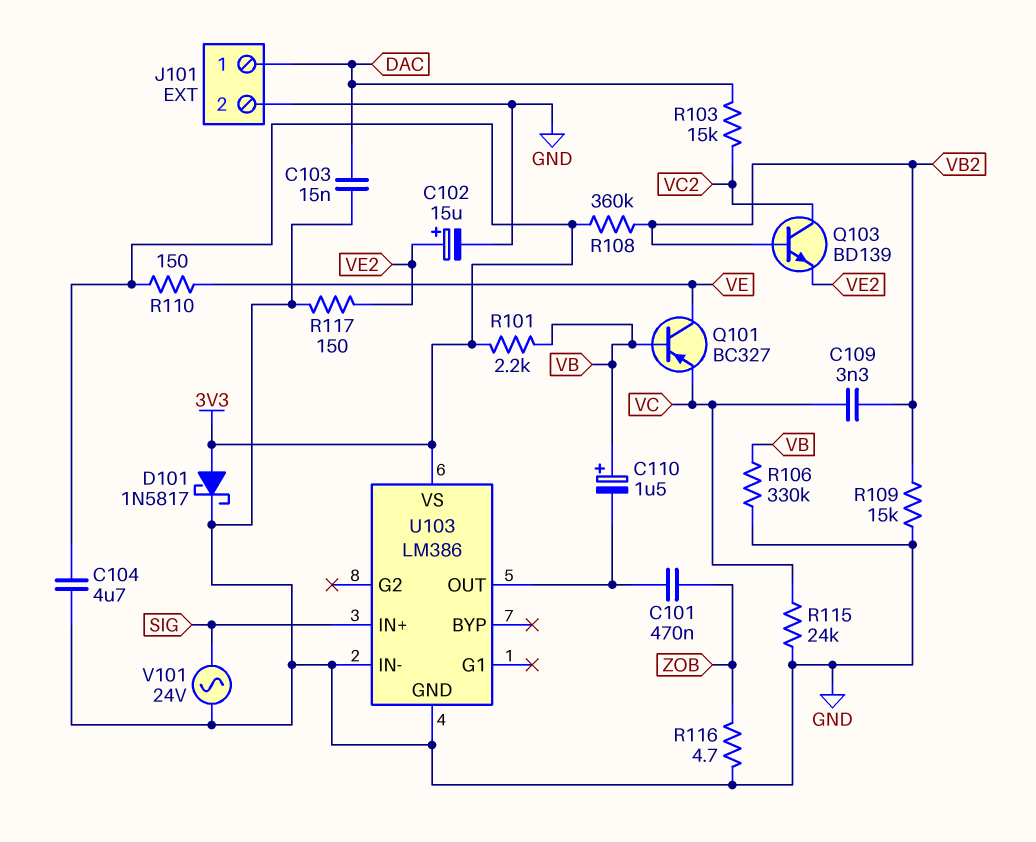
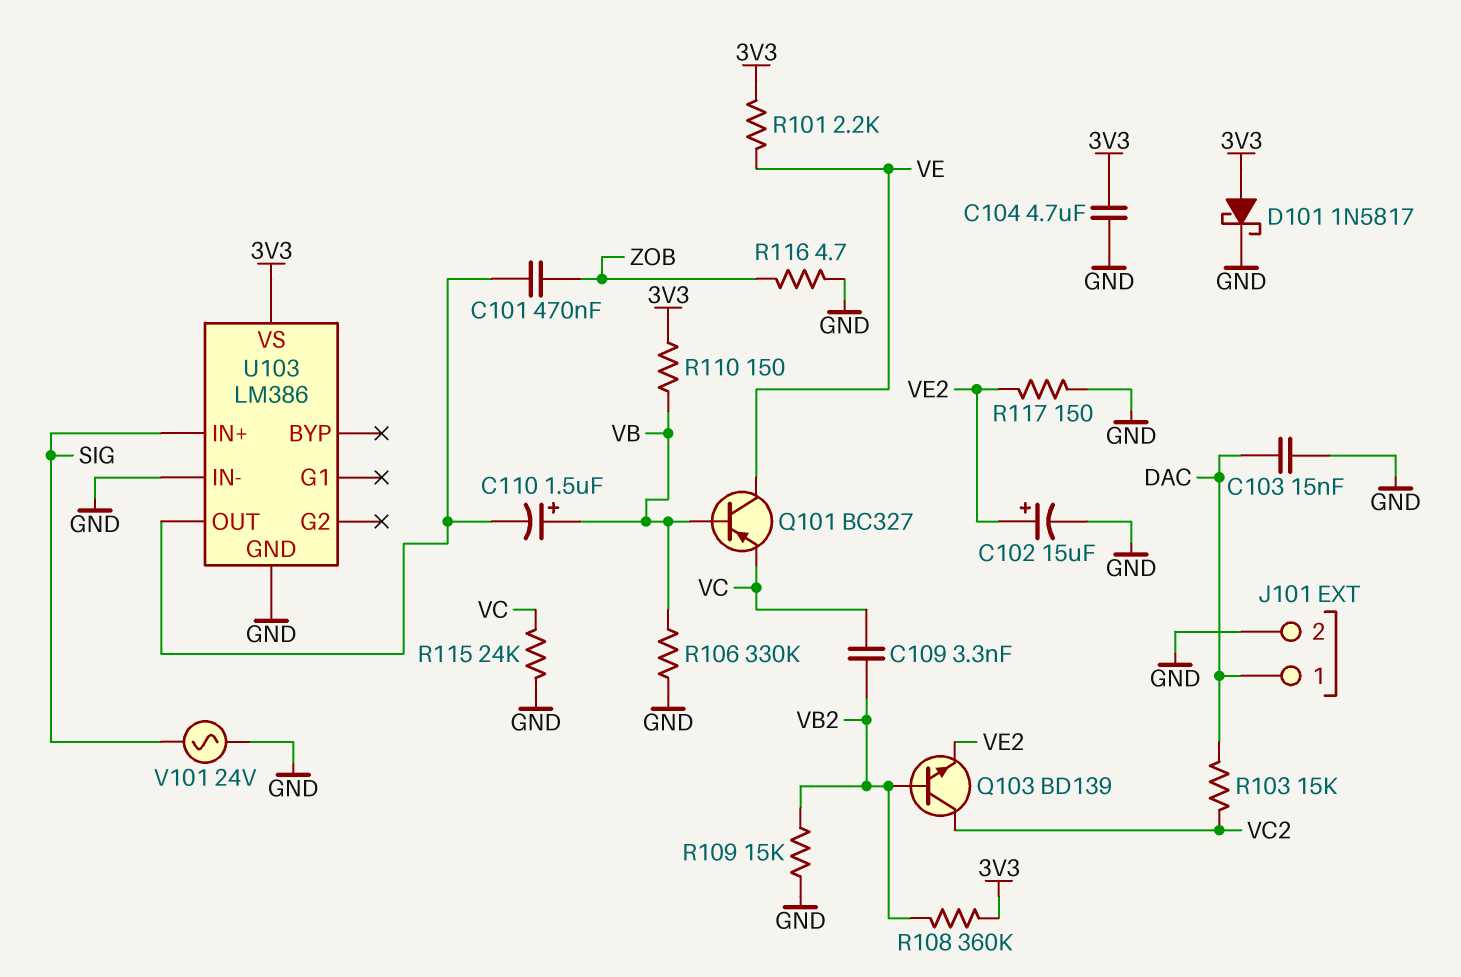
R101: 2.2k (3V3, VB) -> 2.2k (3V3, VE)
R110: 150 (3V3, VE) -> 150 (3V3, VB)

